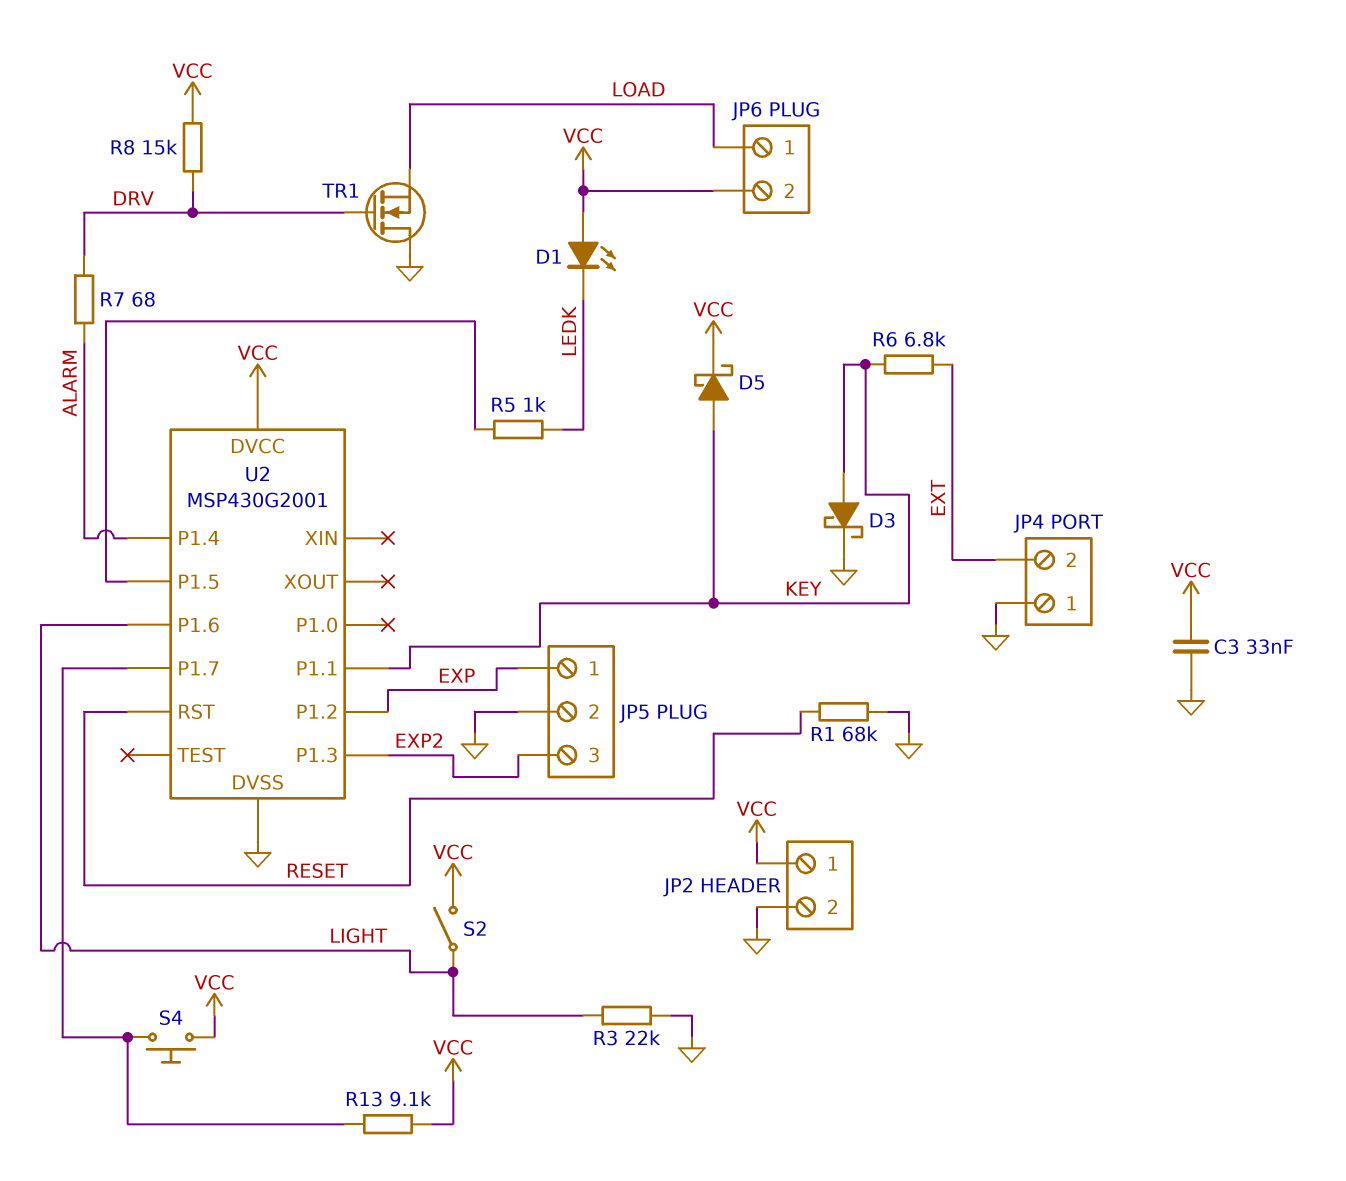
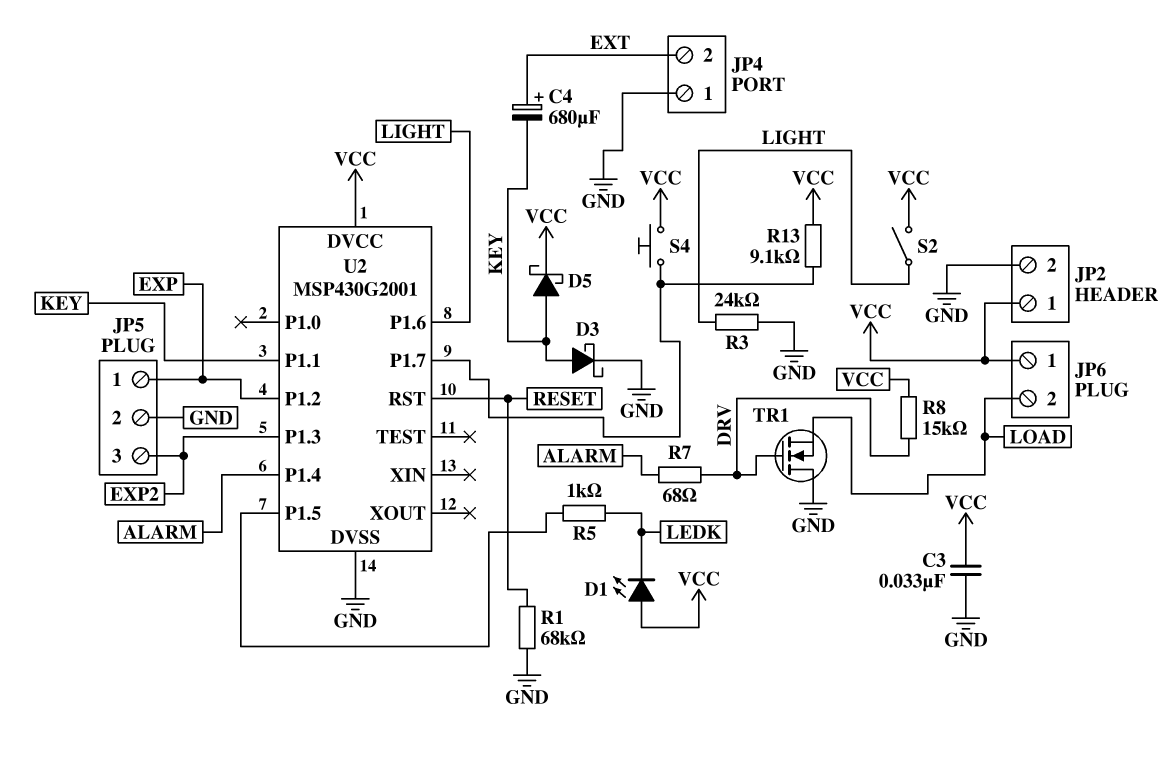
C4: none -> 680uF (plus EXT, minus KEY)
JP6 pin 1: LOAD -> VCC
JP6 pin 2: VCC -> LOAD
R3: 22k (GND, LIGHT) -> 24k (GND, LIGHT)
R6: 6.8k (EXT, KEY) -> none

